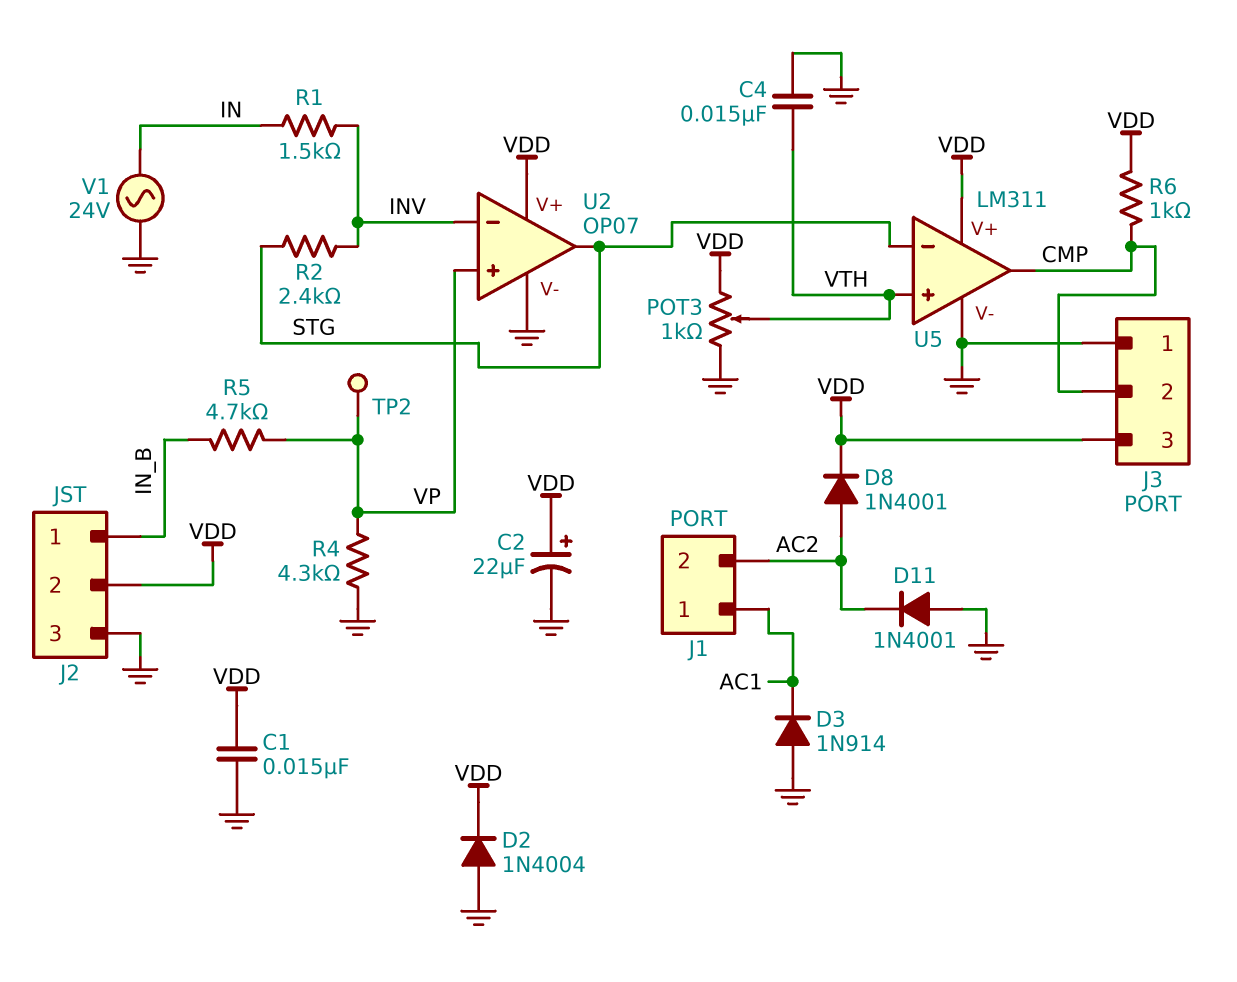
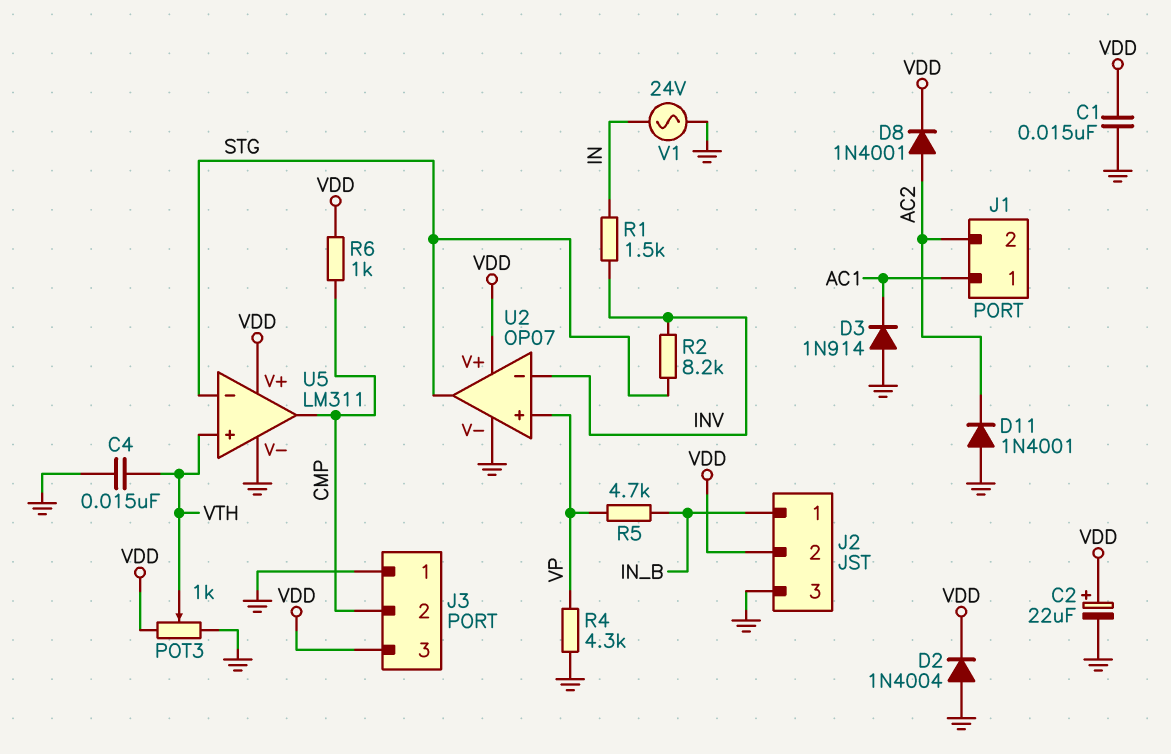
R2: 2.4k (INV, STG) -> 8.2k (INV, STG)
TP2: test point (VP) -> none

